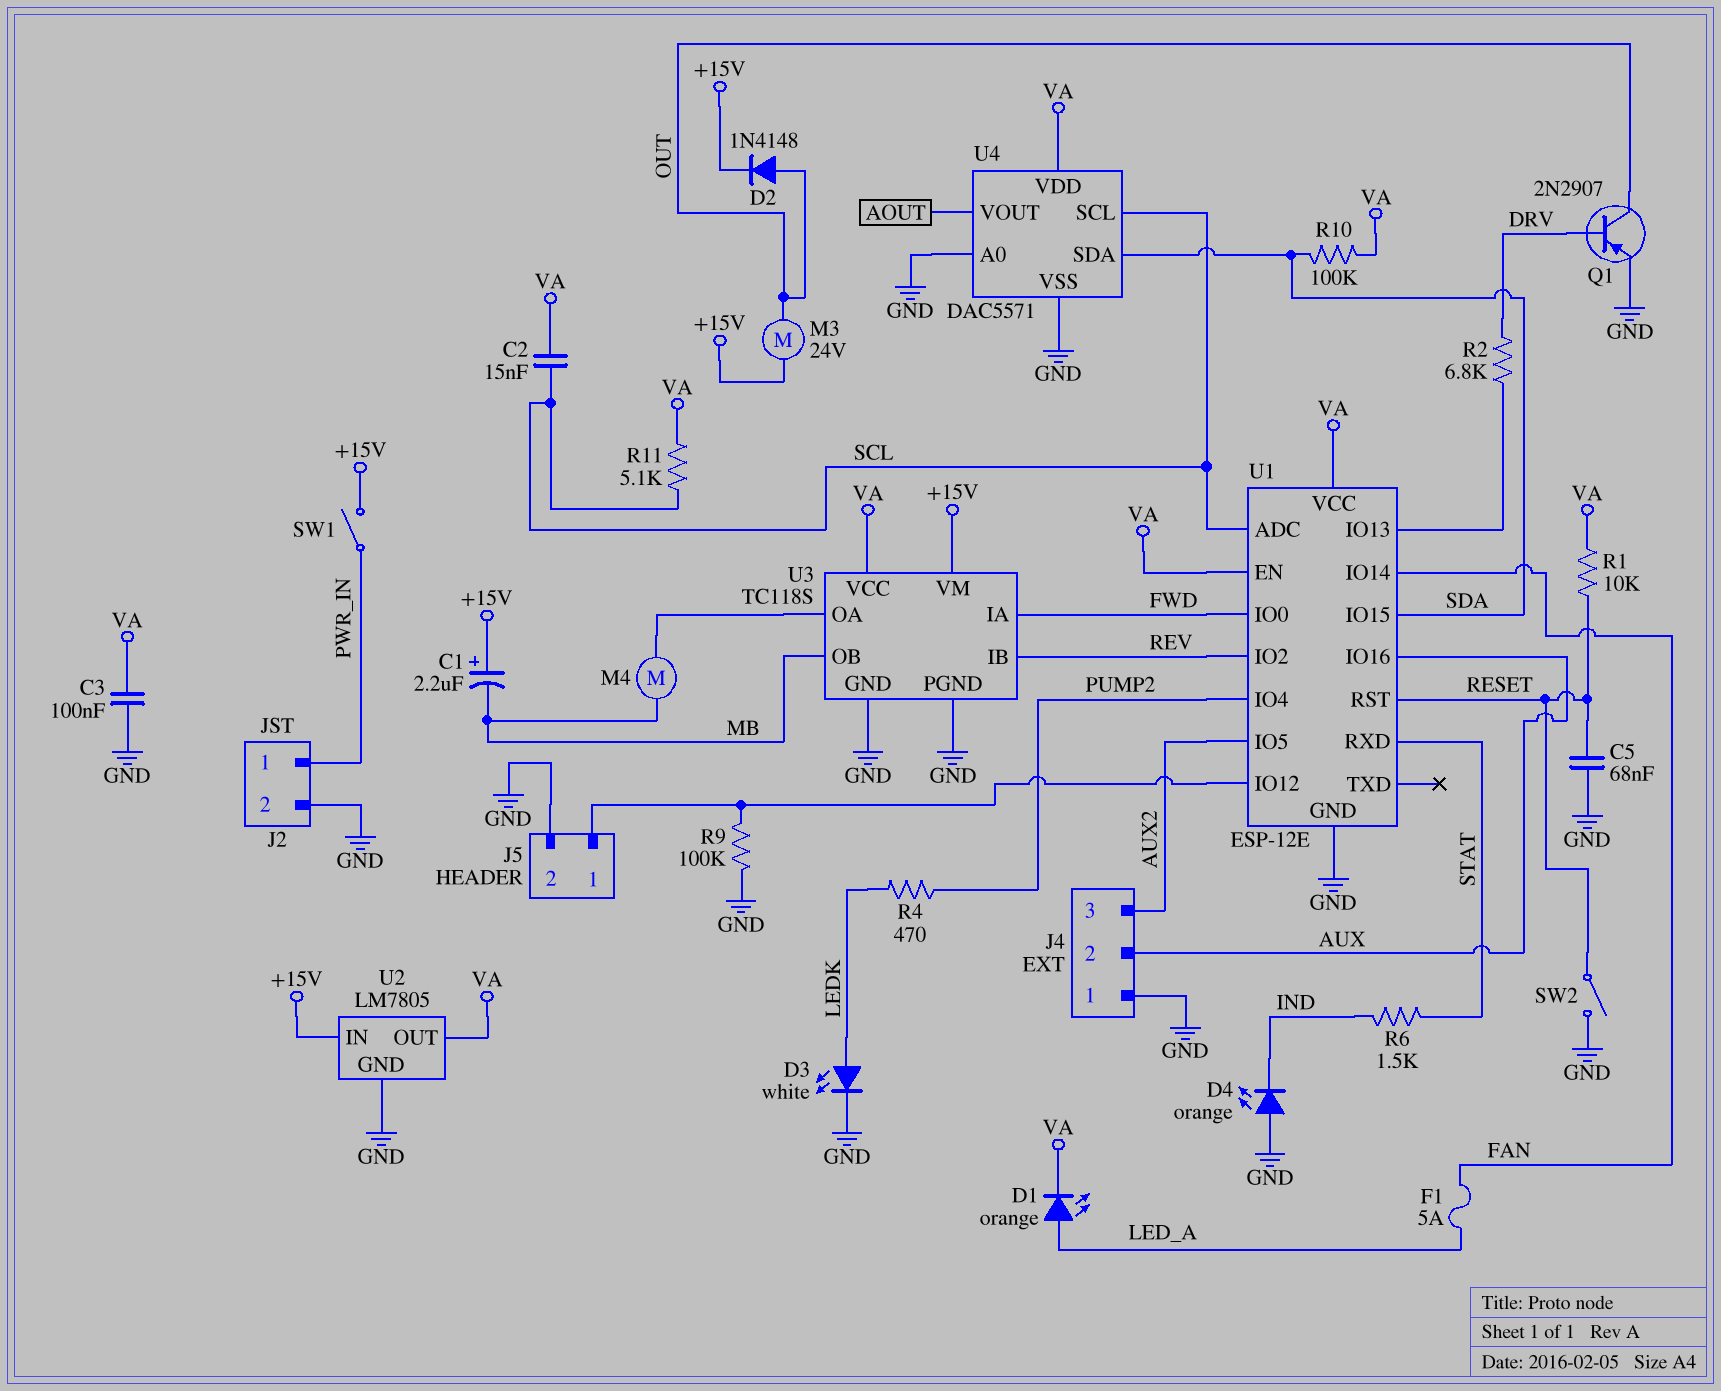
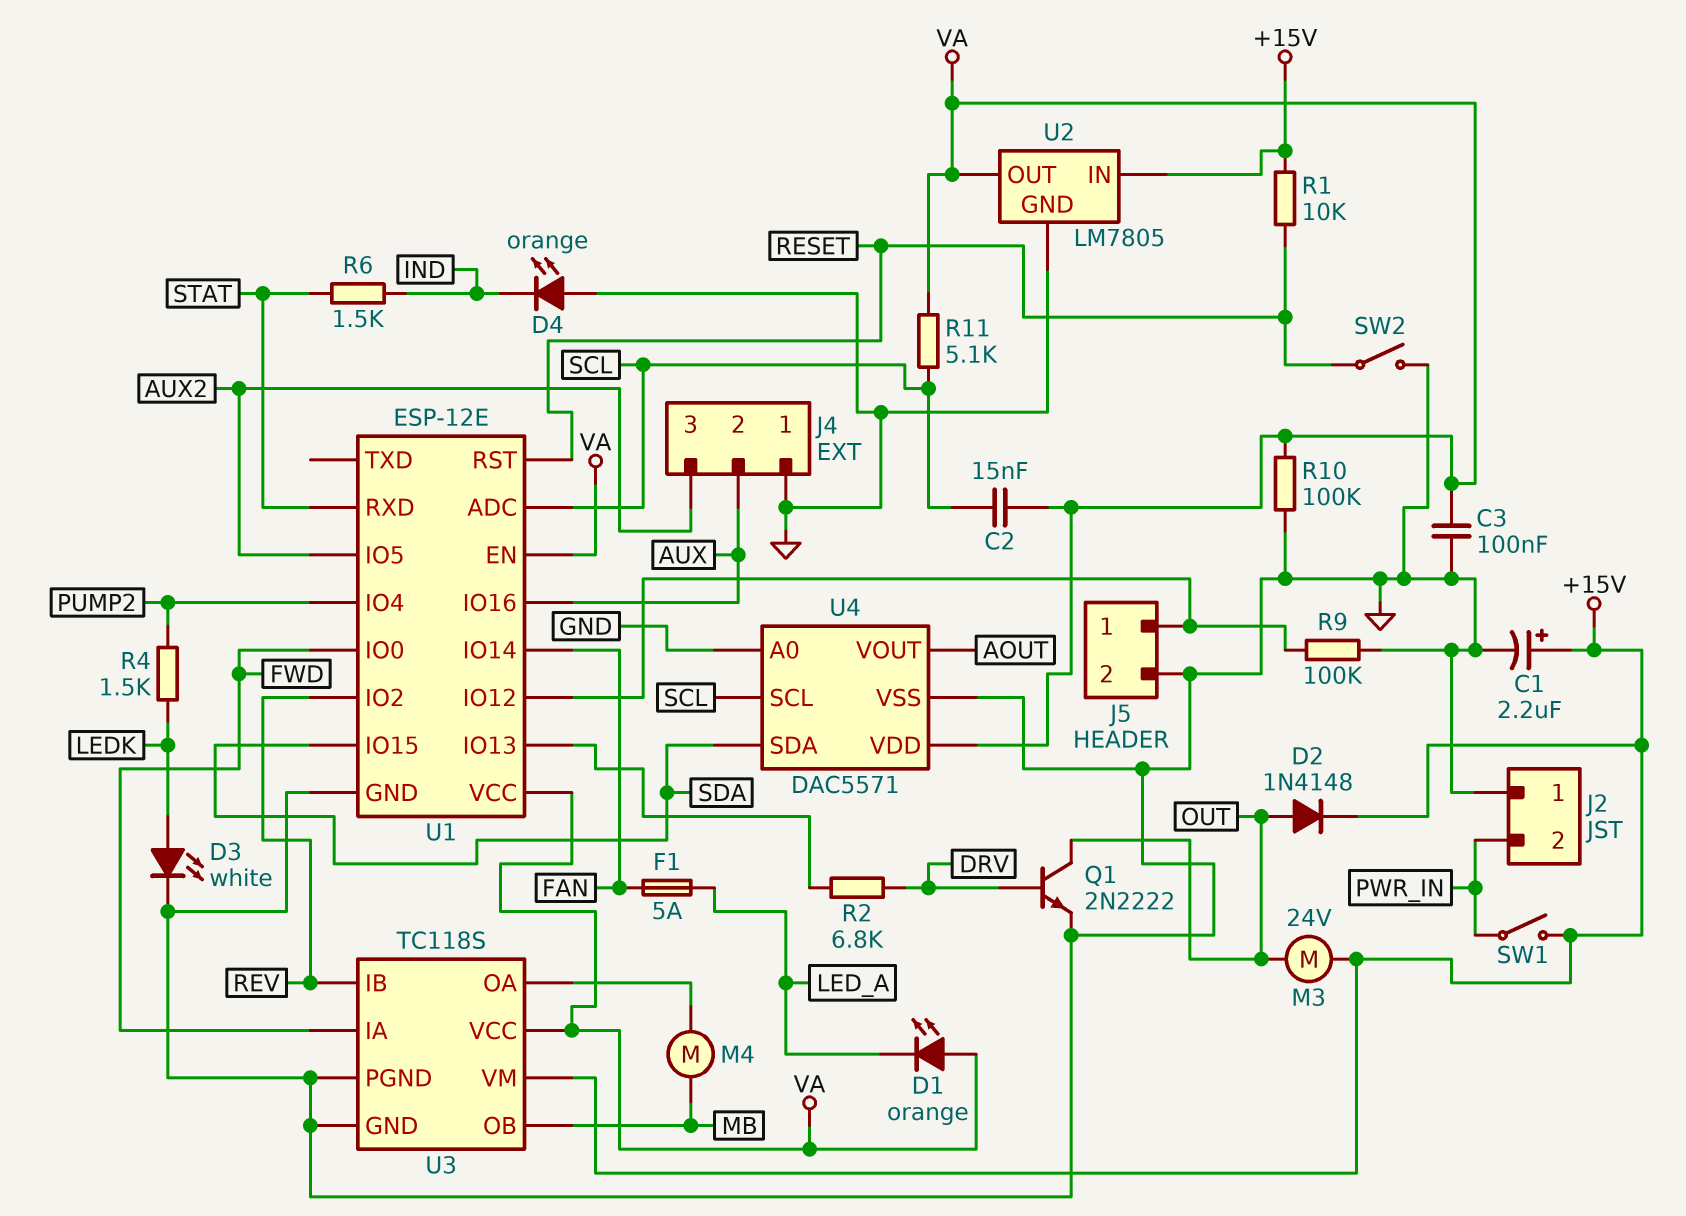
C1: 2.2uF (plus +15V, minus MB) -> 2.2uF (plus +15V, minus GND)
C5: 68nF (GND, RESET) -> none
D1: LED orange (A LED_A, K VA) -> LED orange (A VA, K LED_A)
J2 pin 1: PWR_IN -> GND
J2 pin 2: GND -> PWR_IN
Q1: PNP 2N2907 (B DRV, C OUT, E GND) -> NPN 2N2222 (B DRV, C OUT, E GND)
R1: 10k (RESET, VA) -> 10k (+15V, RESET)
R4: 470 (LEDK, PUMP2) -> 1.5k (LEDK, PUMP2)
R10: 100k (SDA, VA) -> 100k (GND, VA)

